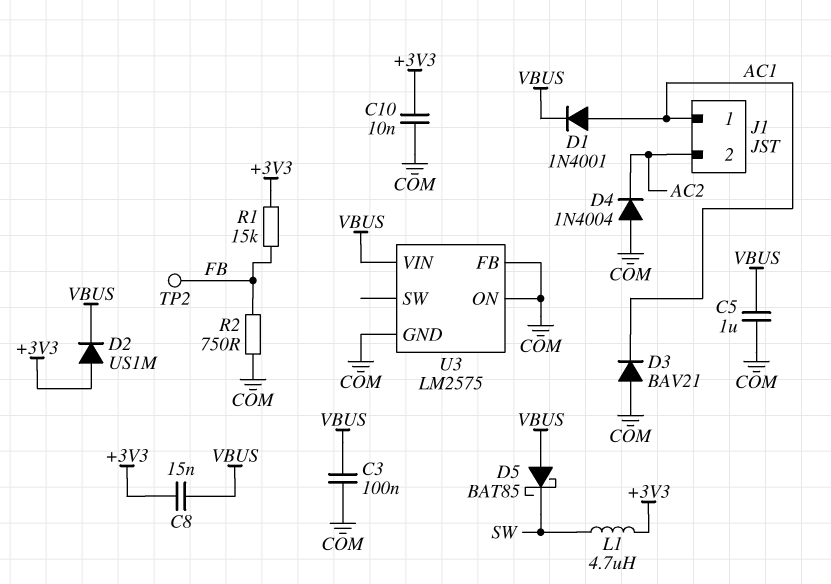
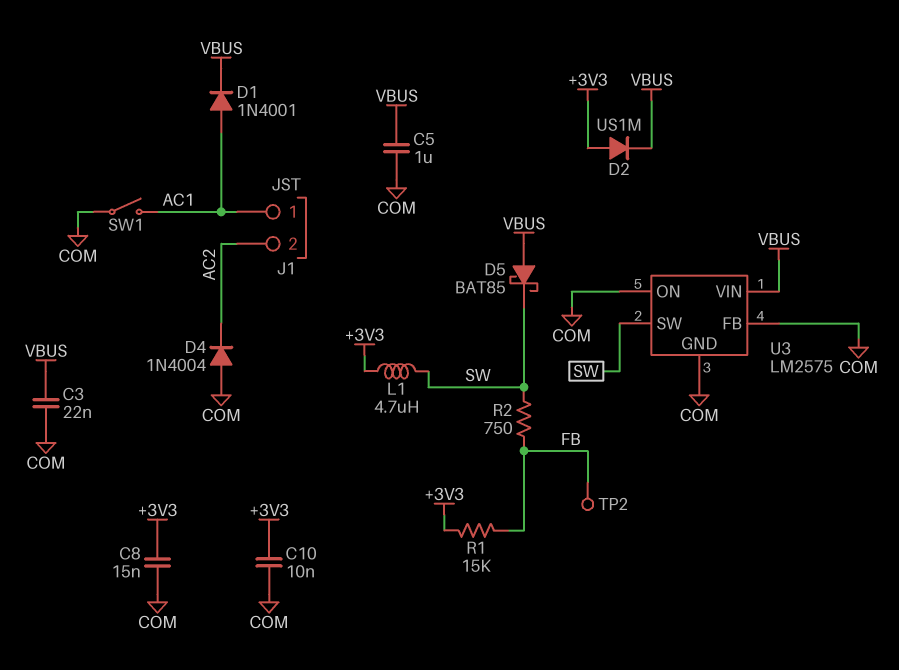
C3: 100nF (COM, VBUS) -> 22nF (COM, VBUS)
C8: 15nF (+3V3, VBUS) -> 15nF (+3V3, COM)
D3: diode BAV21 (A COM, K AC1) -> none
R2: 750 (COM, FB) -> 750 (FB, SW)
SW1: none -> switch (AC1, COM)
U3 pin SW: none -> SW

